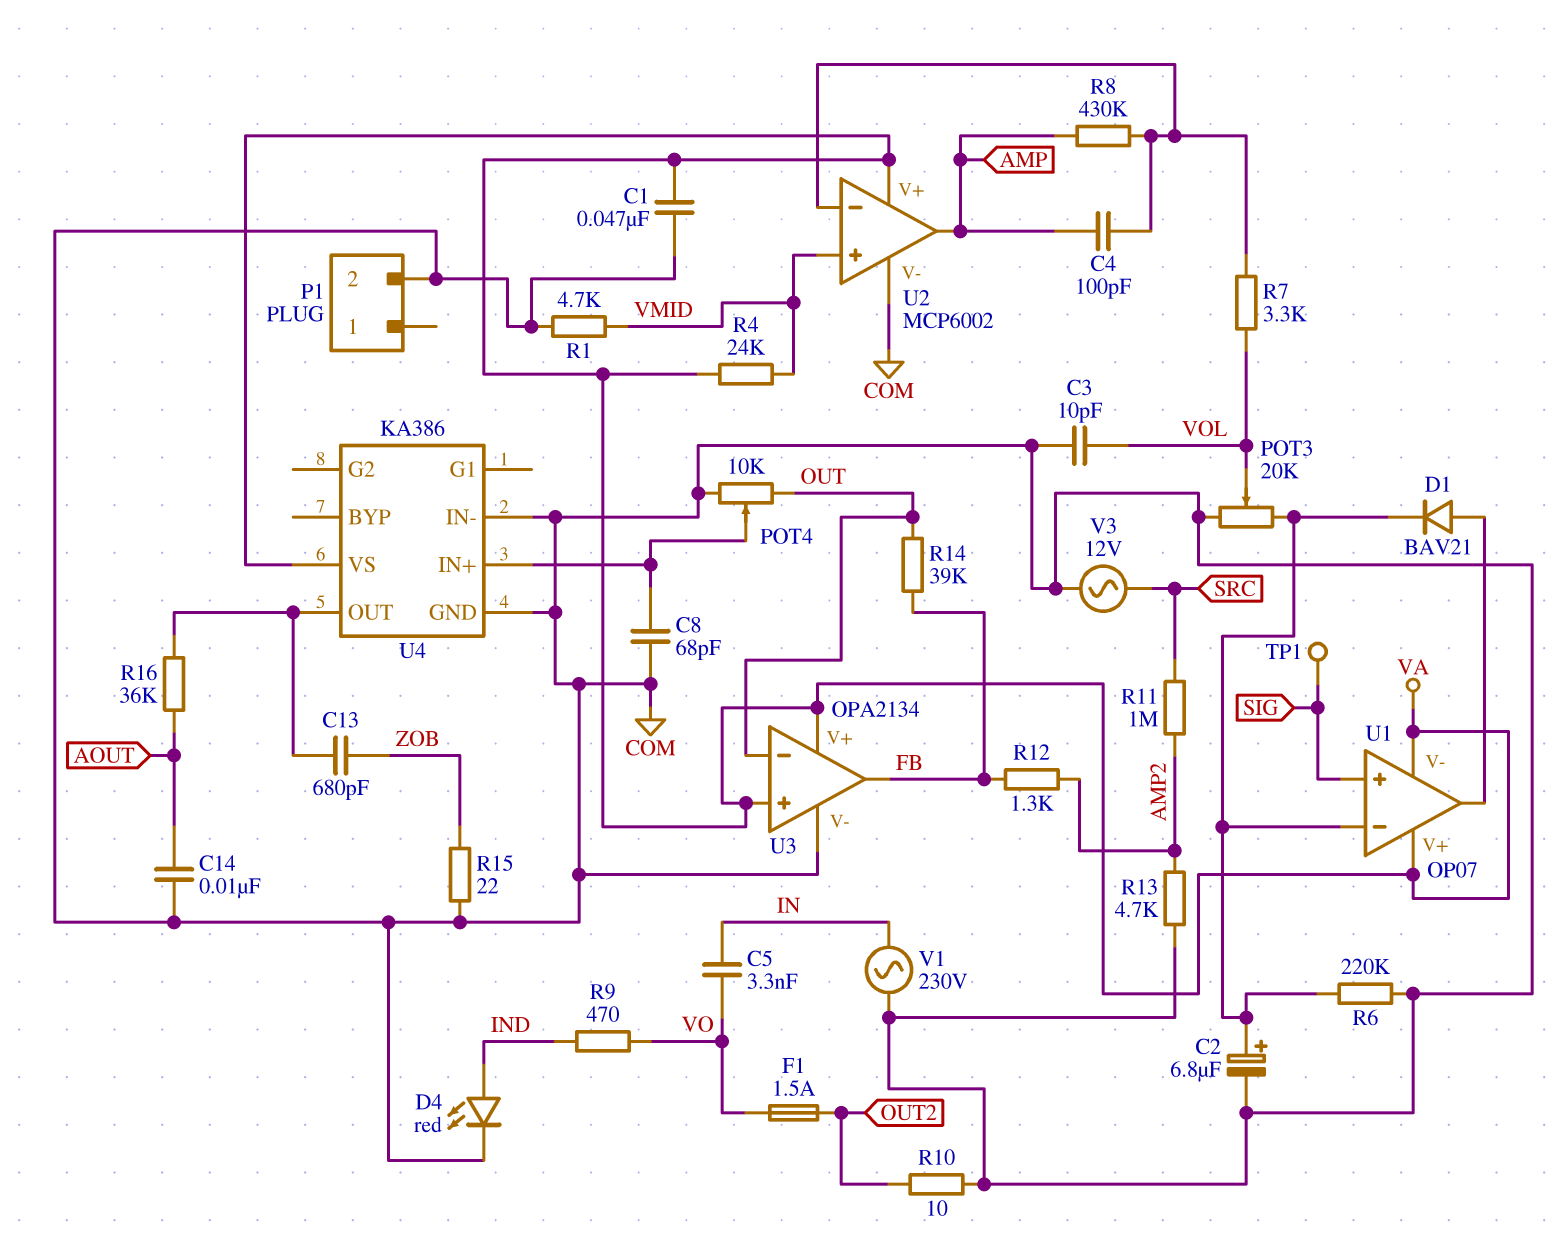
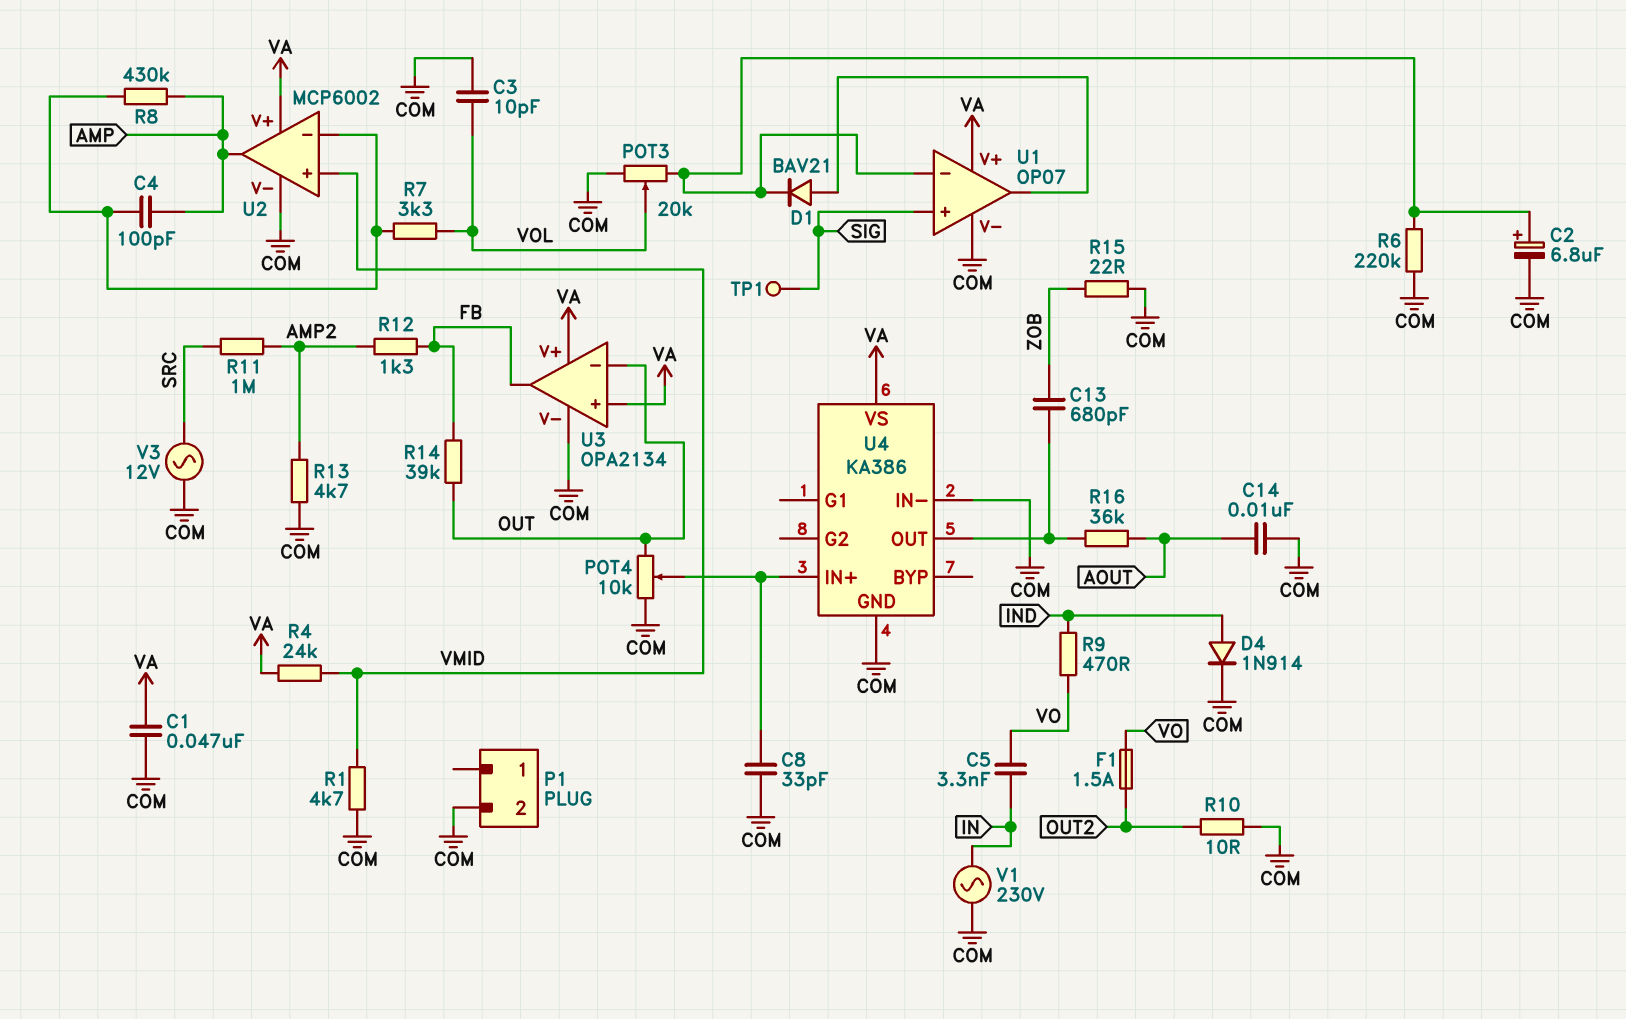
C8: 68pF (COM, U4/IN+) -> 33pF (COM, U4/IN+)
D4: LED red (A IND, K COM) -> diode 1N914 (A IND, K COM)
U1 pin V-: VA -> COM

